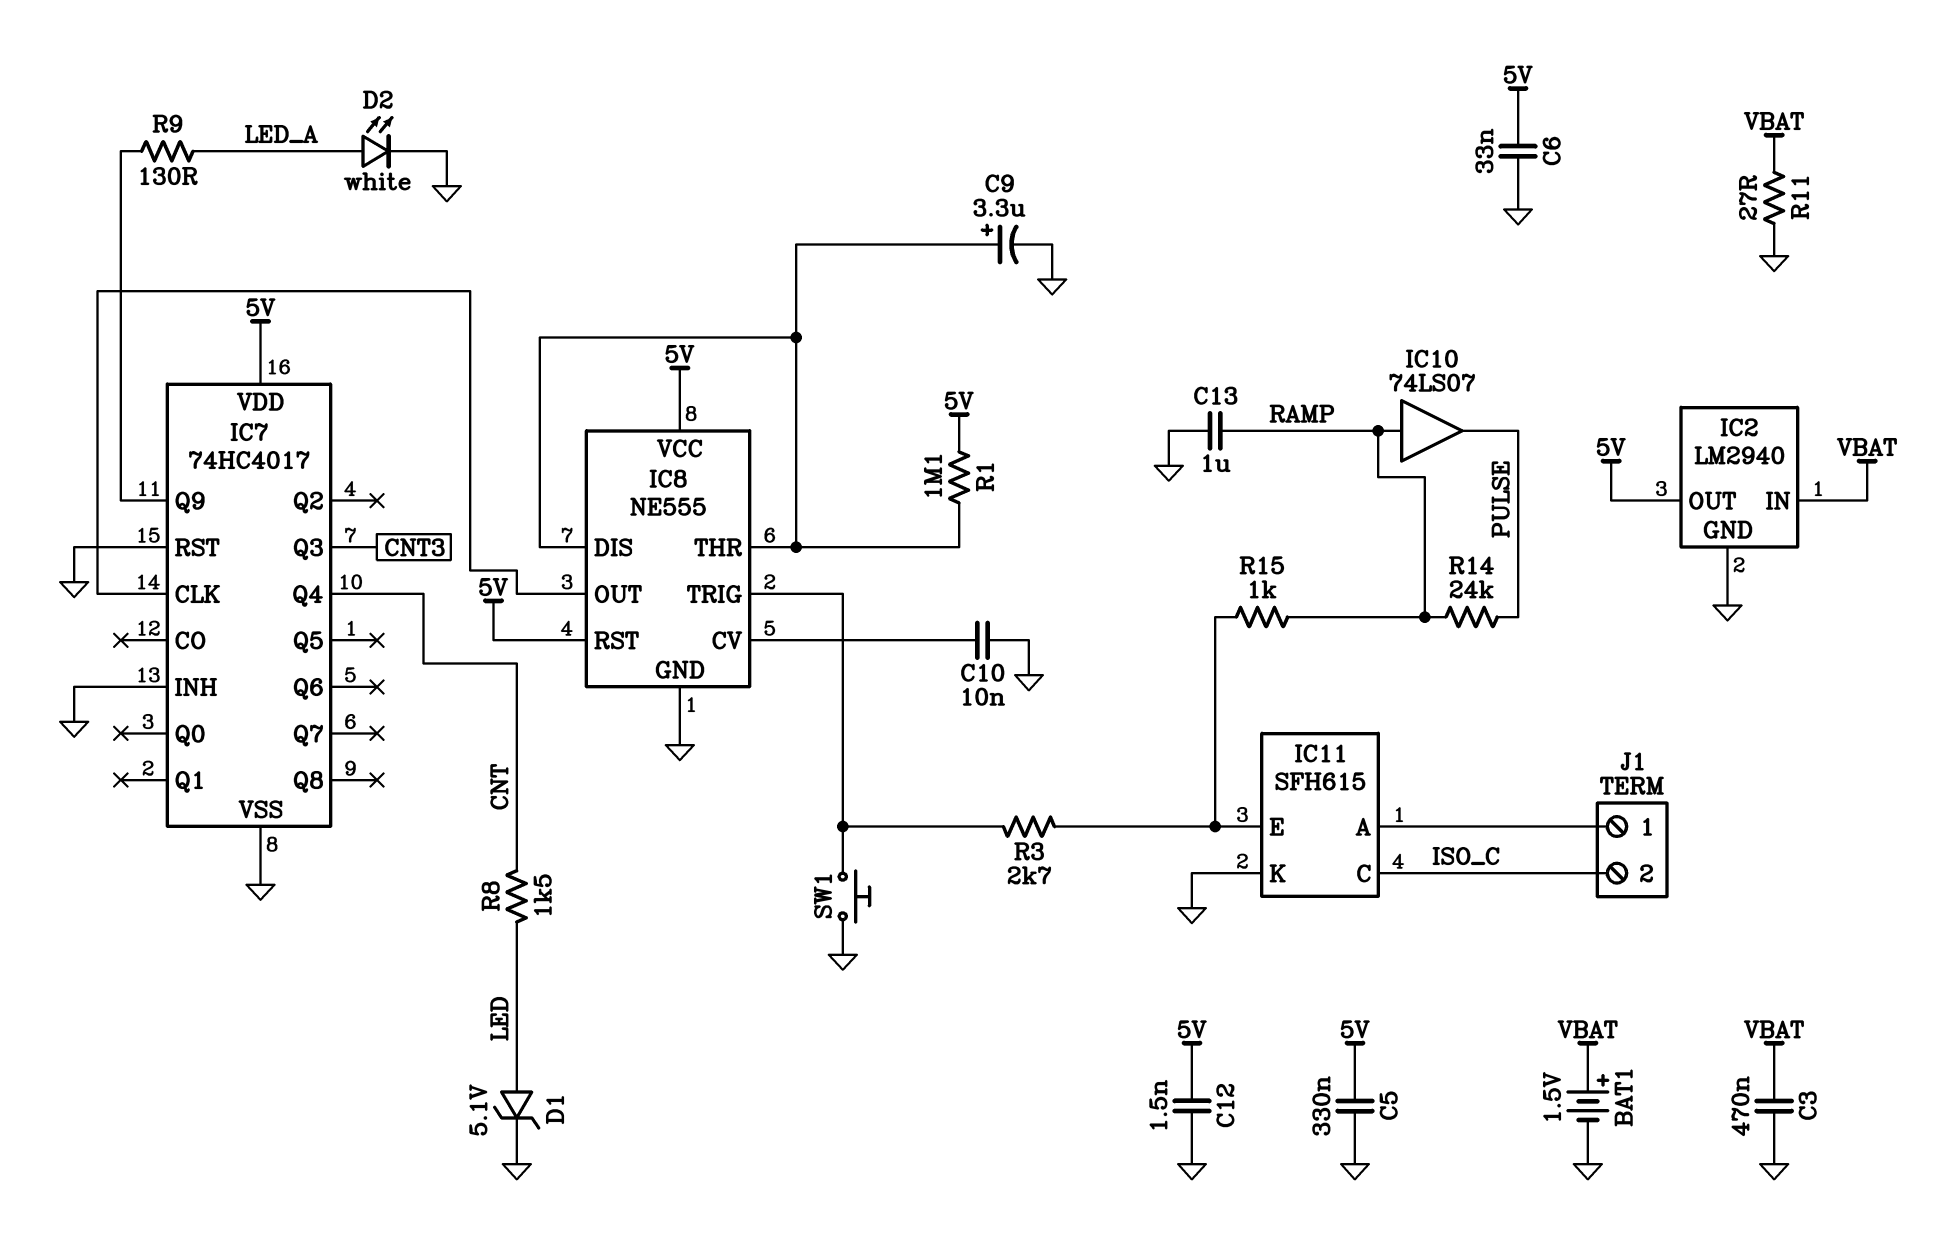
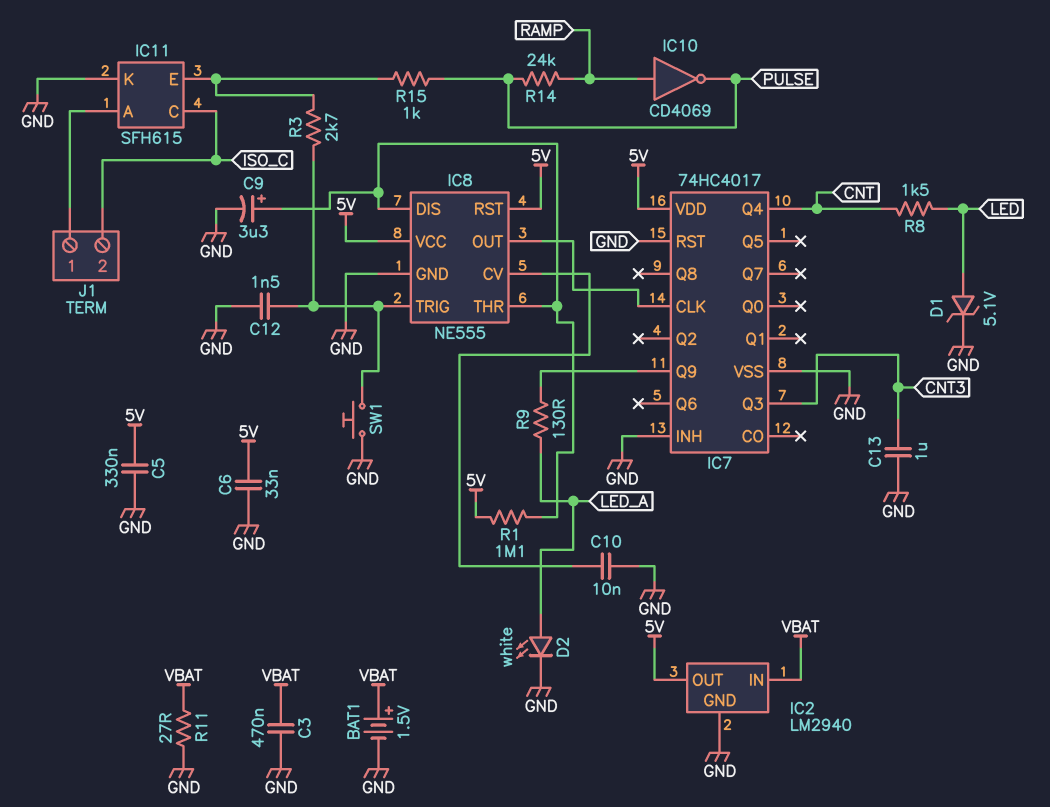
C12: 1.5nF (5V, GND) -> 1.5nF (GND, IC8/TRIG)
C13: 1uF (GND, RAMP) -> 1uF (CNT3, GND)
IC10: buffer 74LS07 (in RAMP, out PULSE) -> NOT CD4069 (in RAMP, out PULSE)
R15: 1k (IC11/E, RAMP) -> 1k (IC11/E, PULSE)

